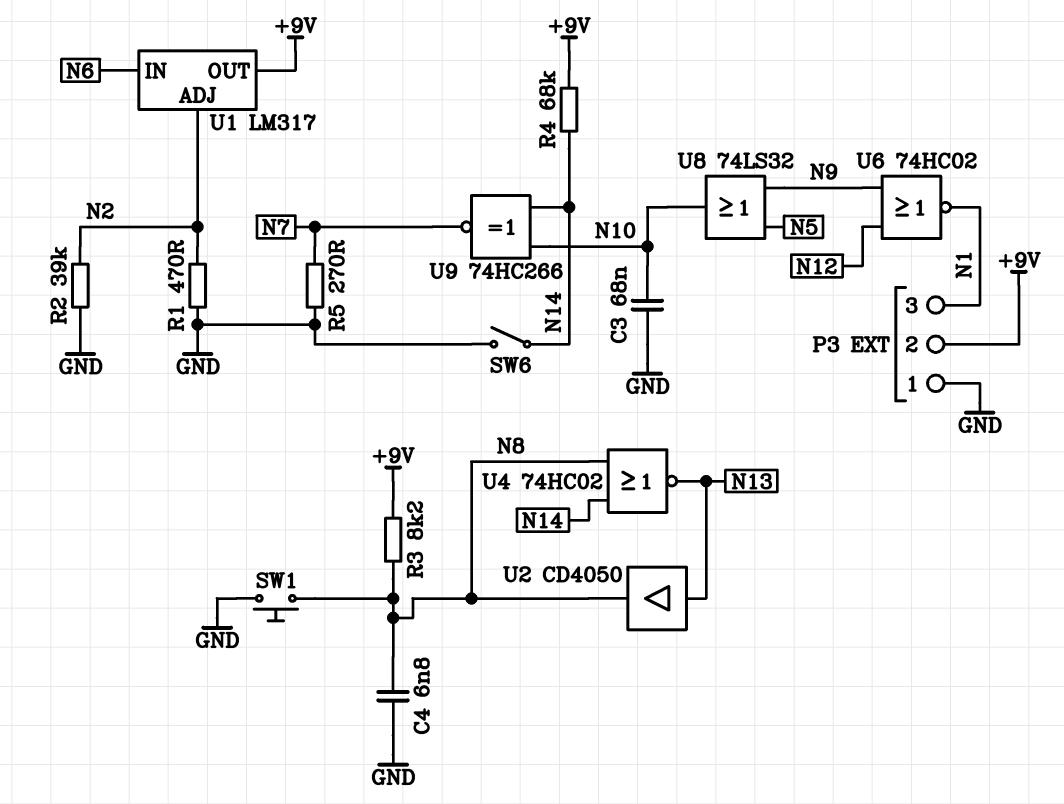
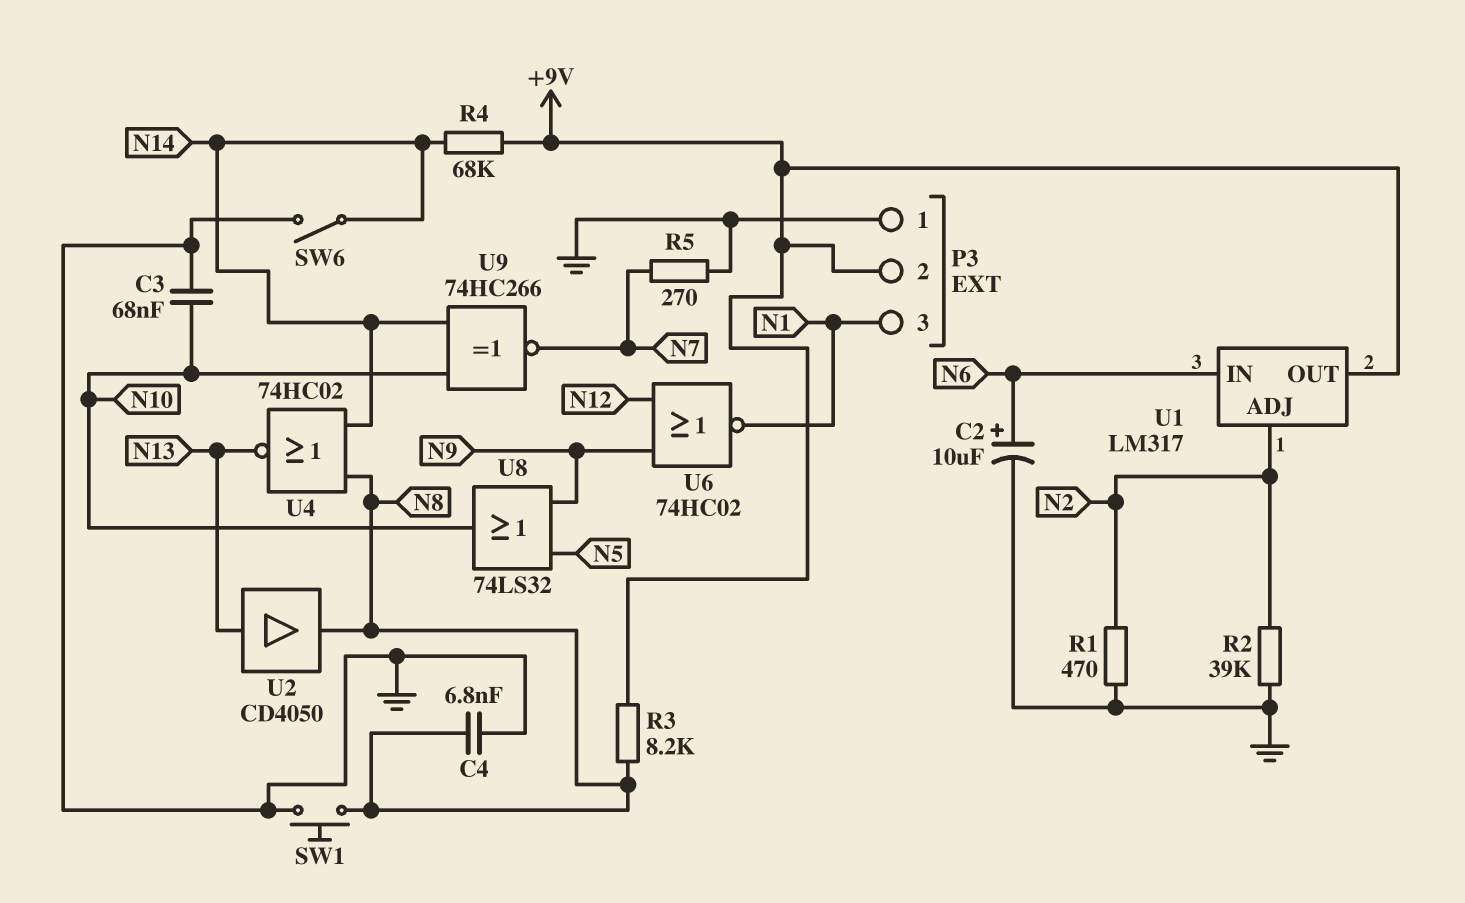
C2: none -> 10uF (plus N6, minus GND)

